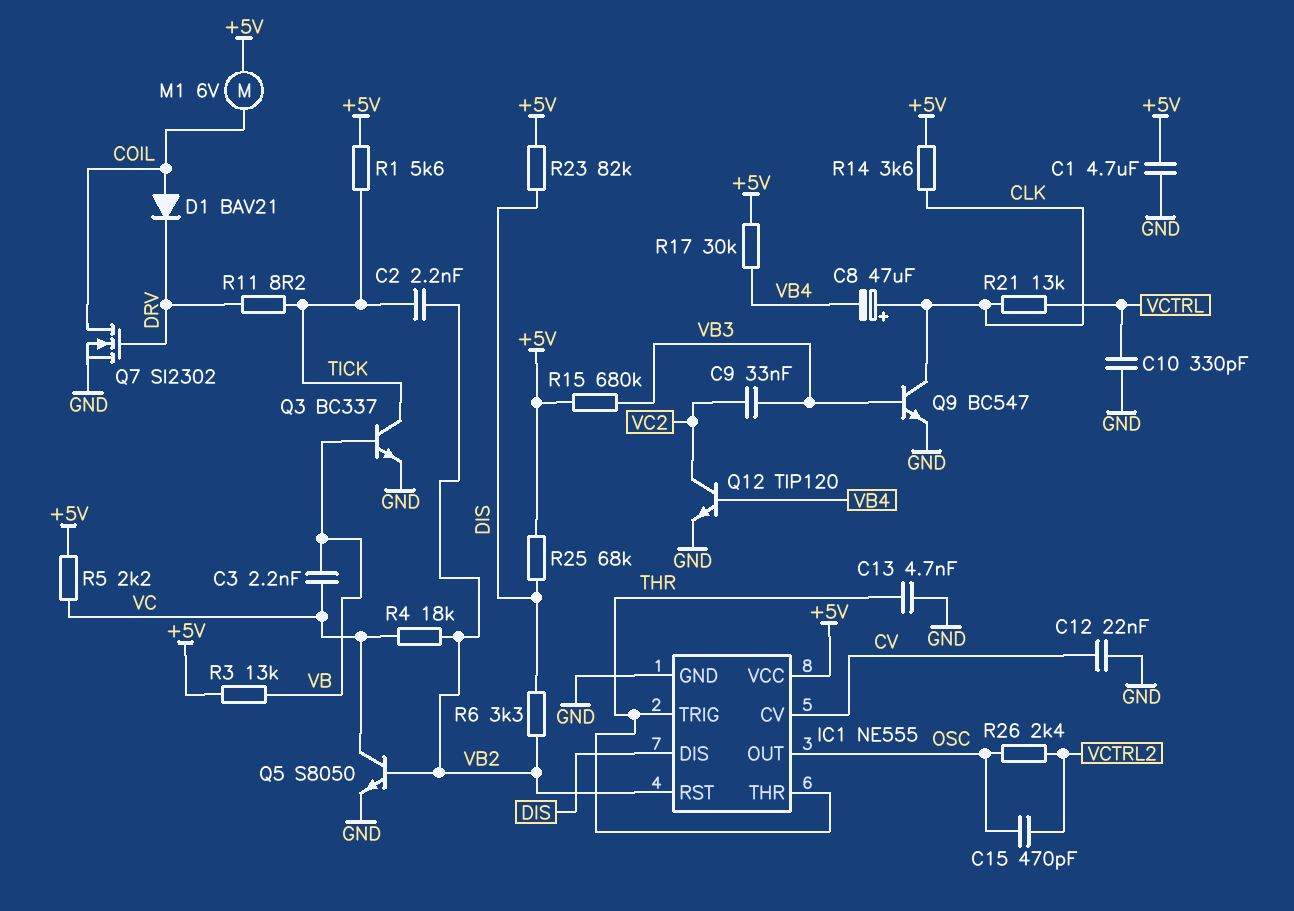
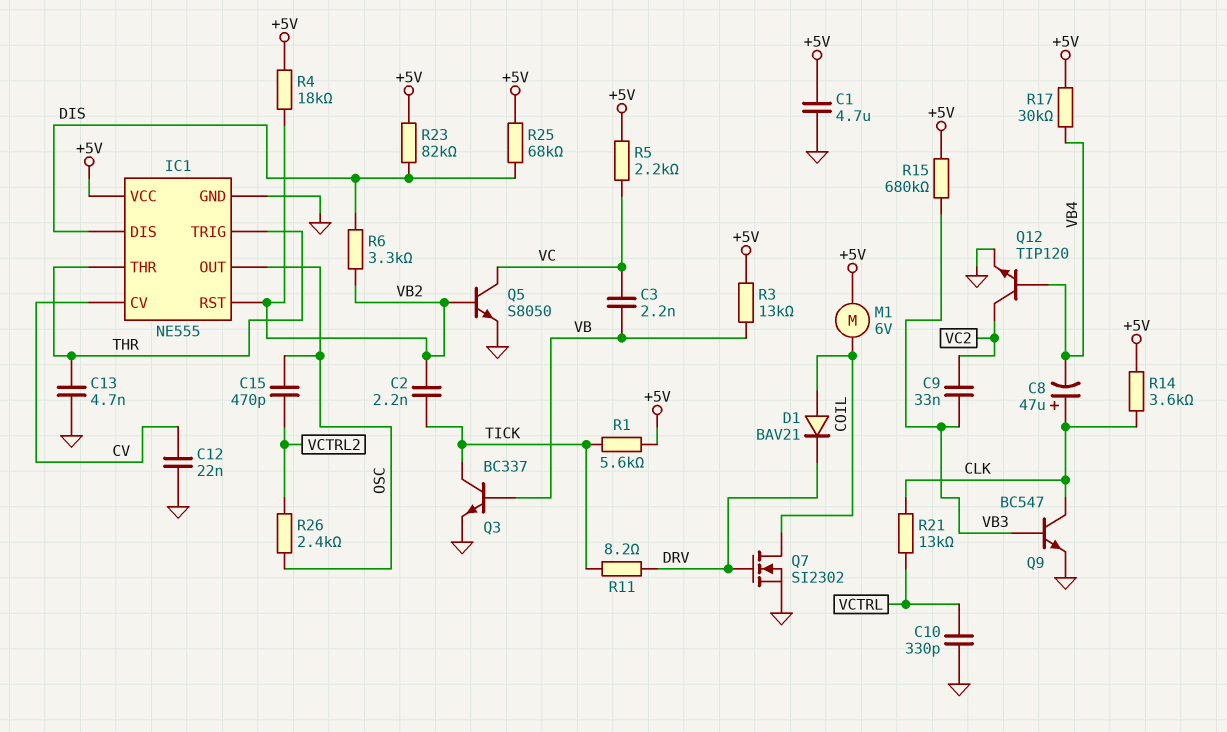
R4: 18k (VB2, VC) -> 18k (+5V, VB2)

